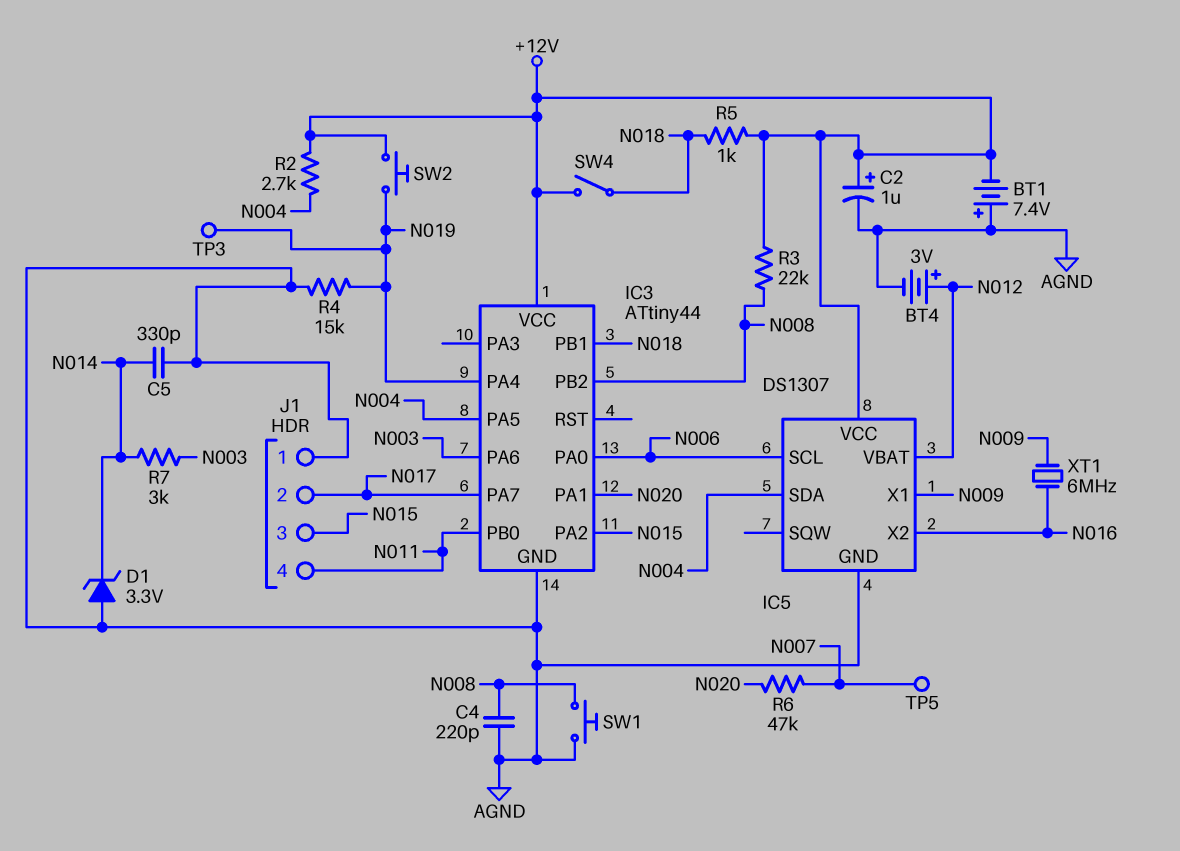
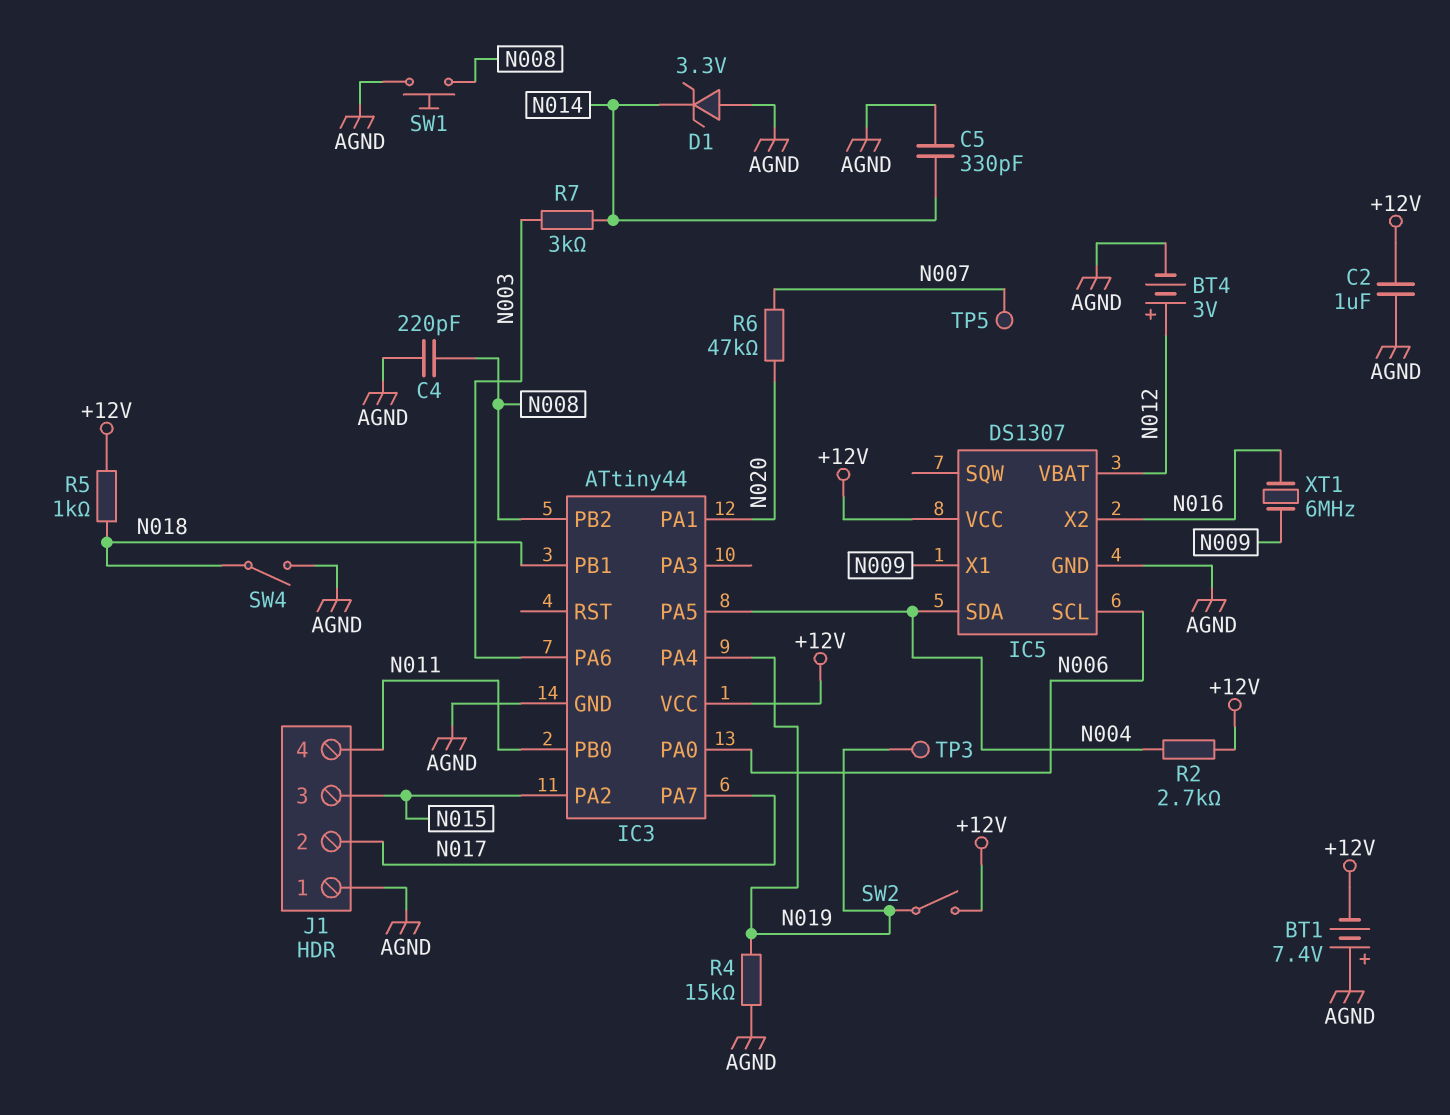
C2: 1uF (plus +12V, minus AGND) -> 1uF (+12V, AGND)
R3: 22k (+12V, N008) -> none
SW2: button (+12V, N019) -> switch (+12V, N019)
SW4: switch (+12V, N018) -> switch (AGND, N018)

